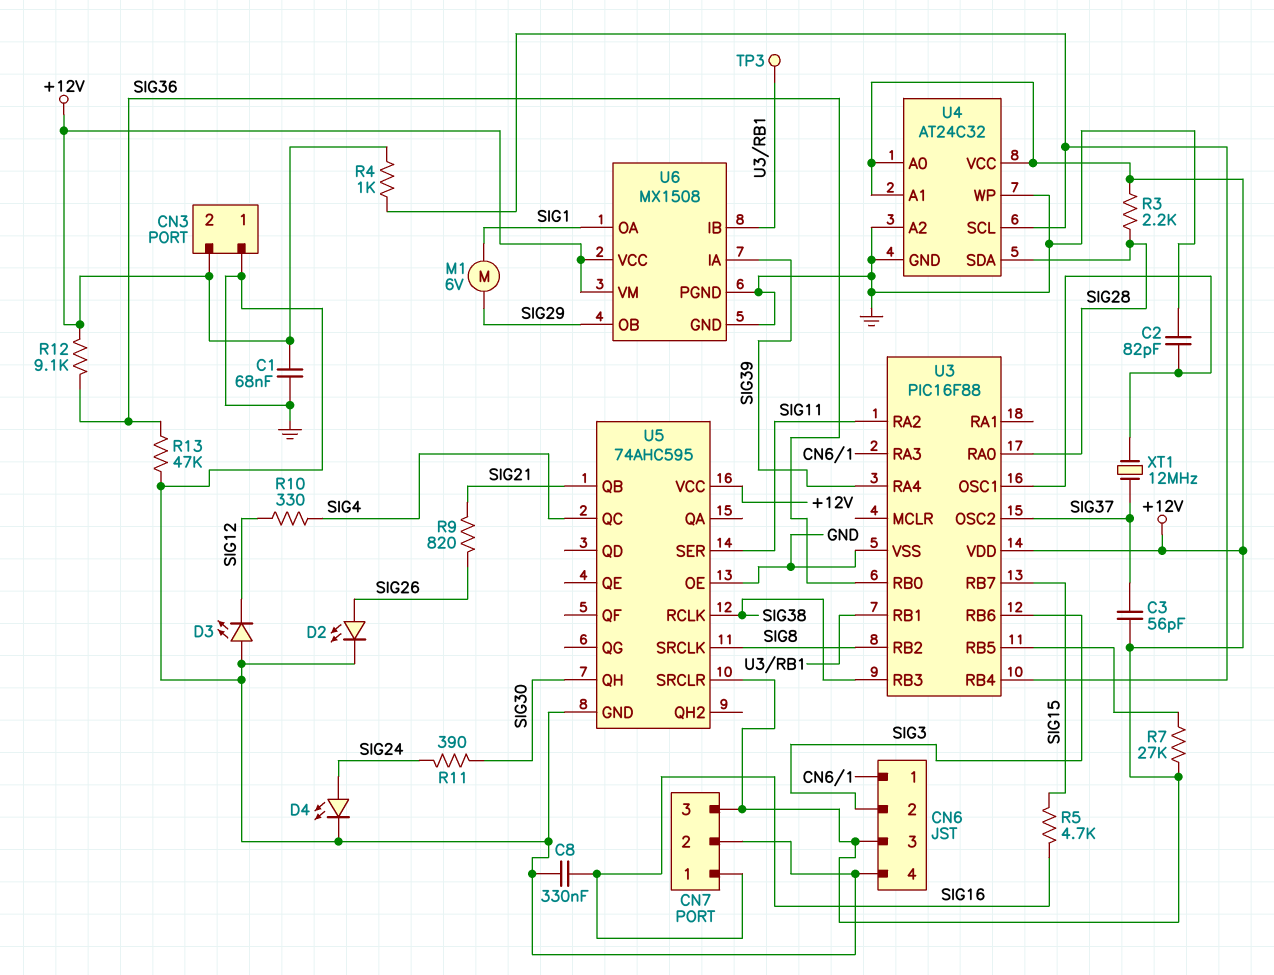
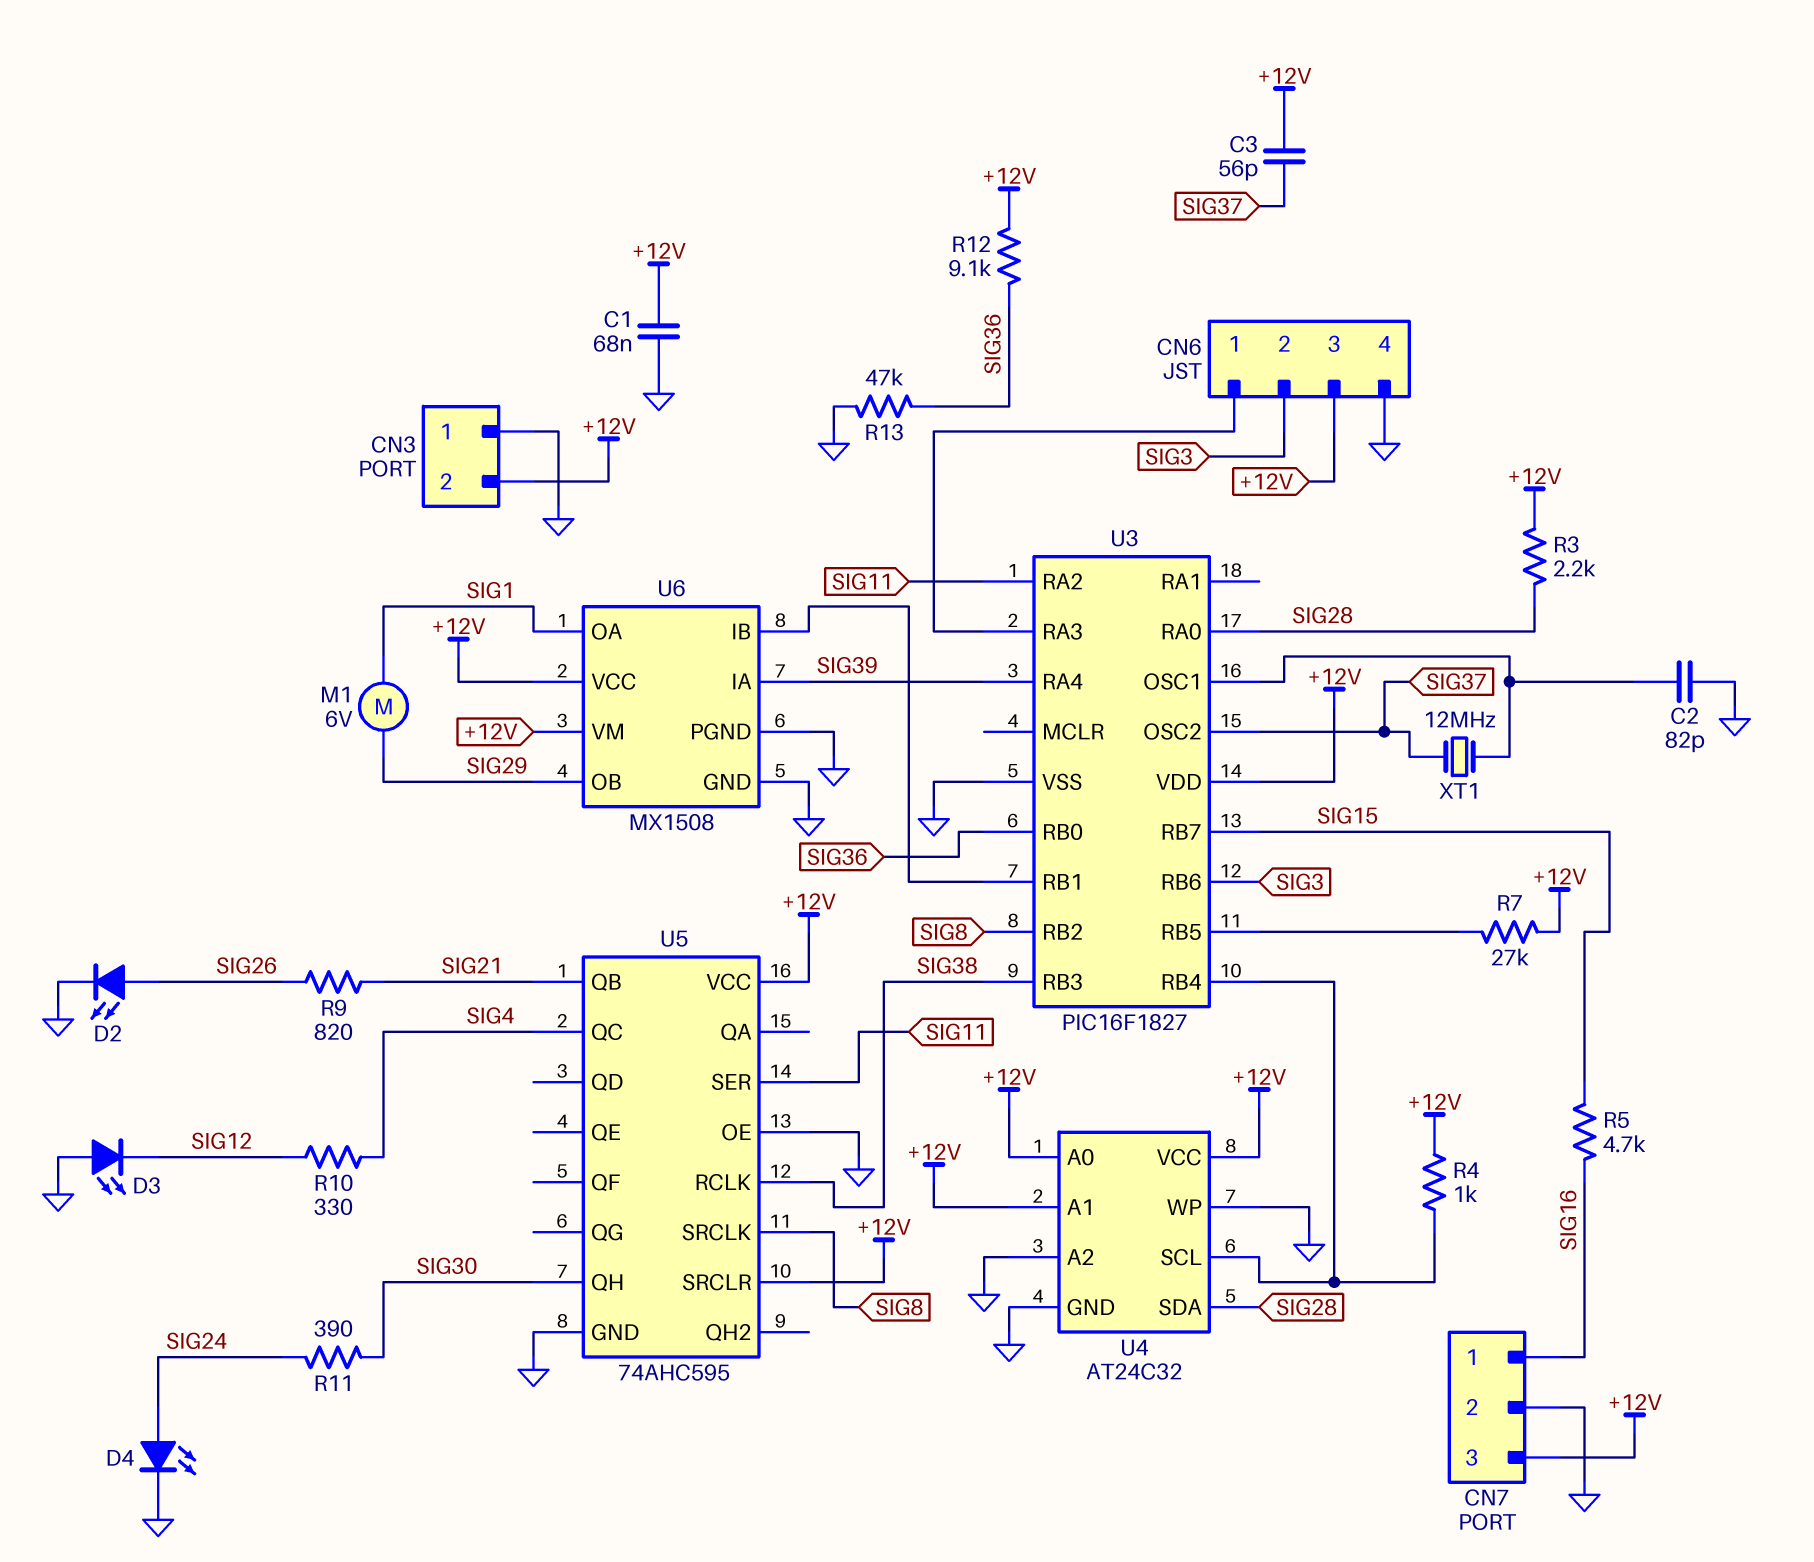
C8: 330nF (GND, SIG16) -> none
TP3: test point (U3/RB1) -> none
U3: PIC16F88 -> PIC16F1827

